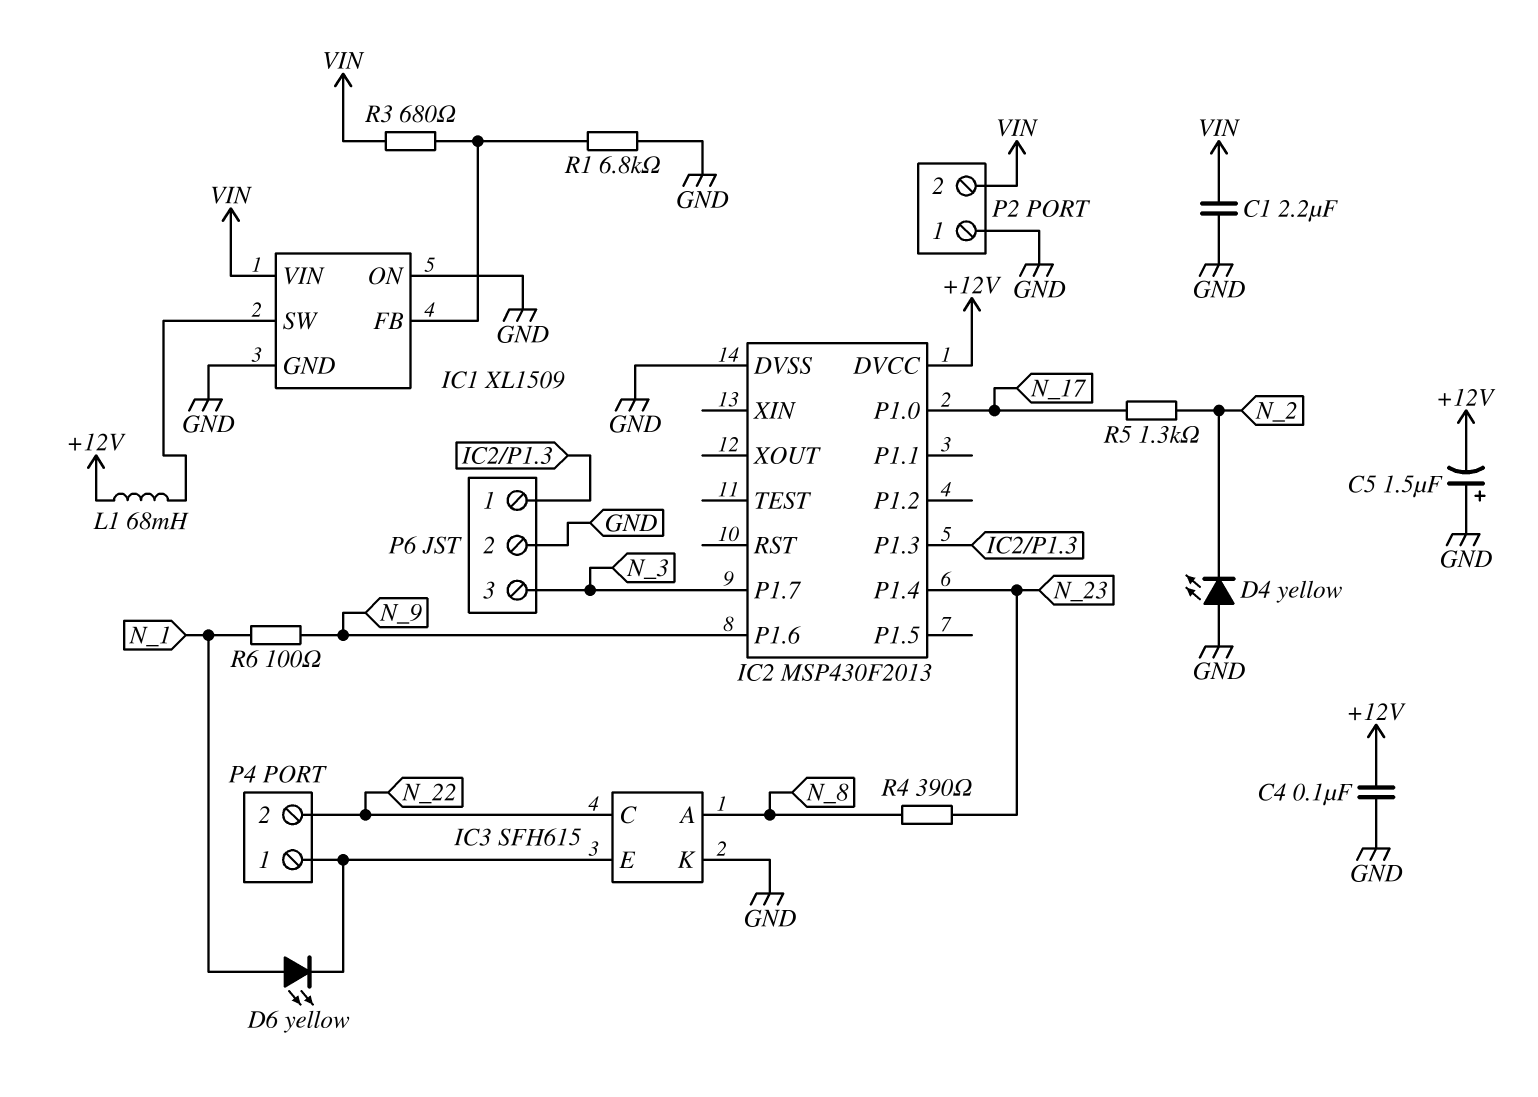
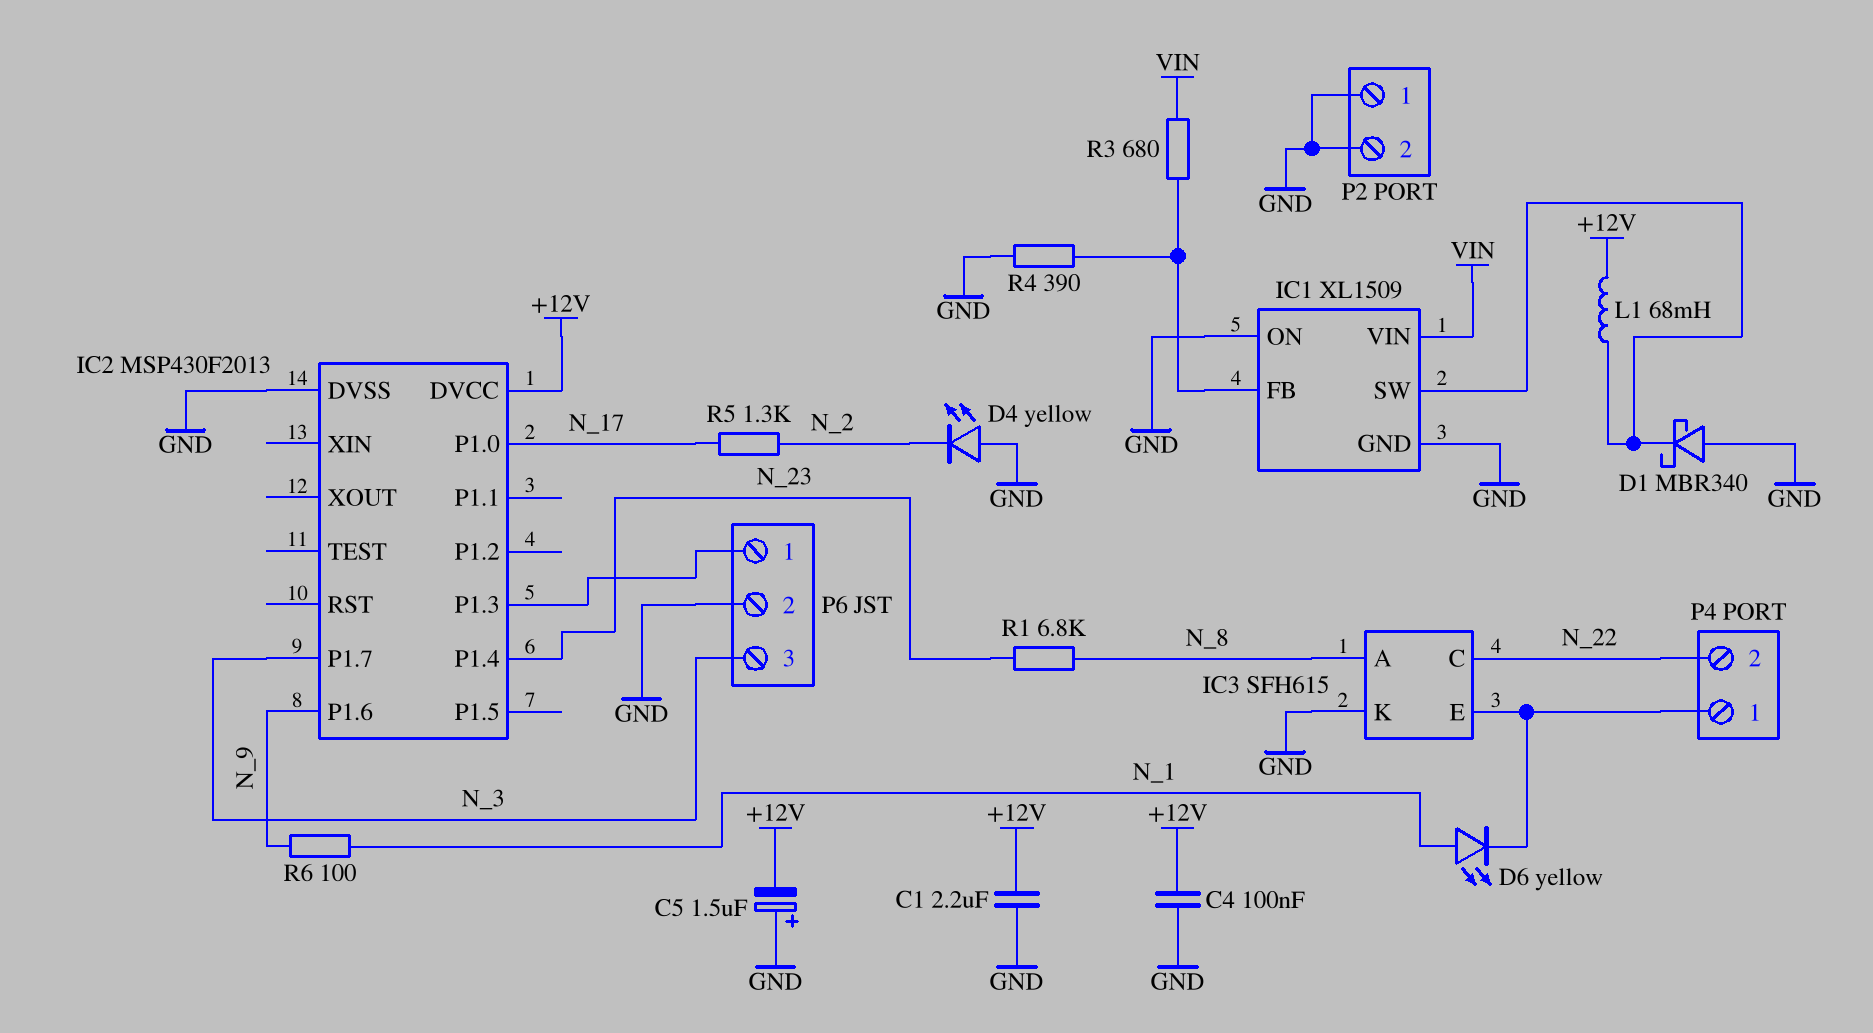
C1: 2.2uF (GND, VIN) -> 2.2uF (+12V, GND)
D1: none -> schottky MBR340 (A GND, K IC1/SW)
P2 pin 2: VIN -> GND
R1: 6.8k (GND, IC1/FB) -> 6.8k (N_8, N_23)
R4: 390 (N_8, N_23) -> 390 (GND, IC1/FB)

